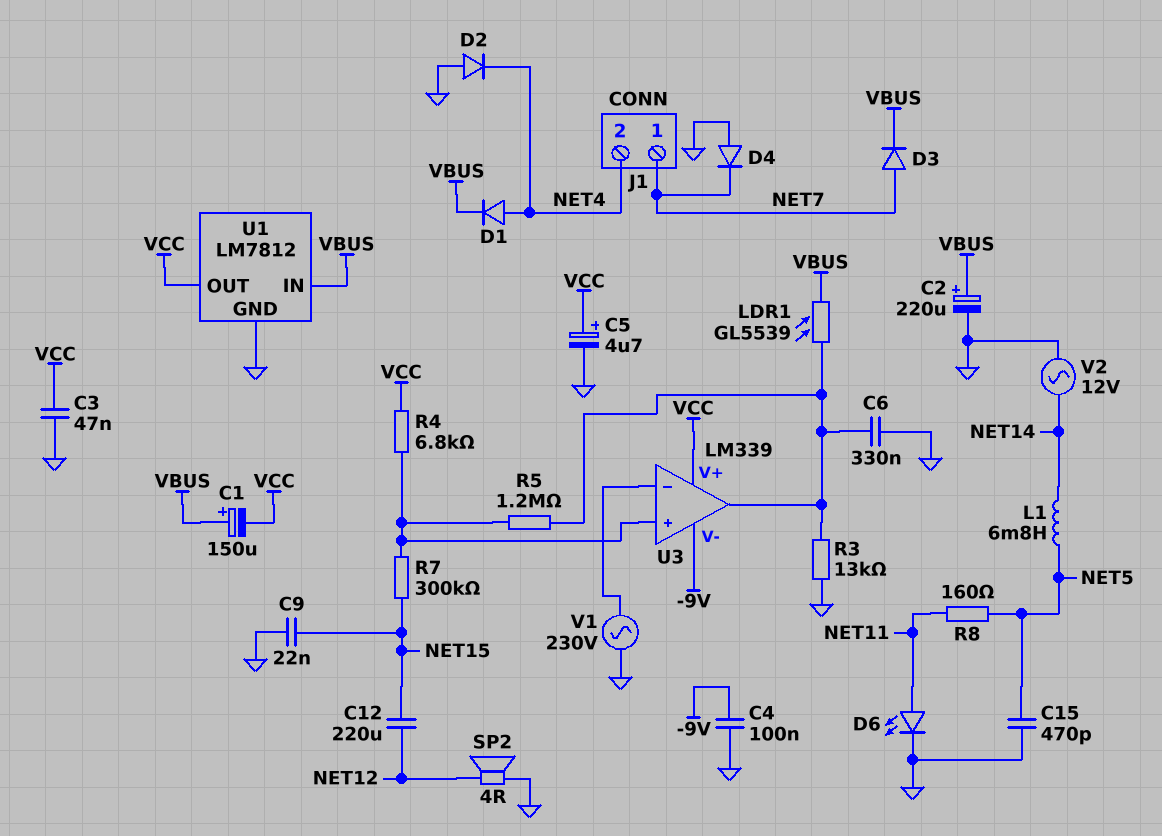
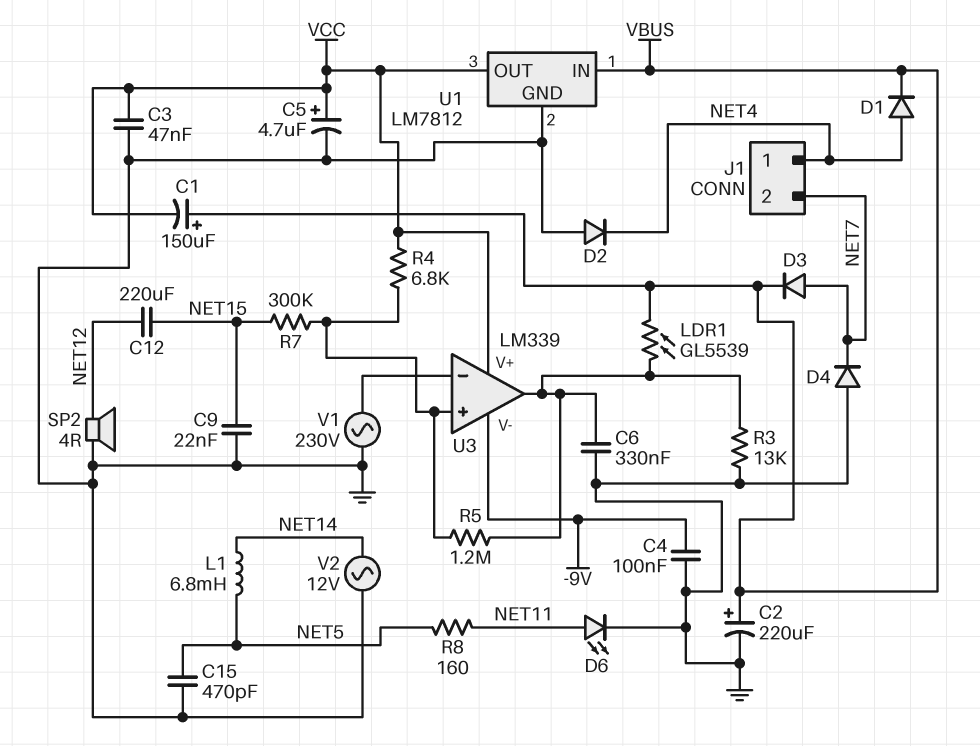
J1 pin 1: NET7 -> NET4
J1 pin 2: NET4 -> NET7

